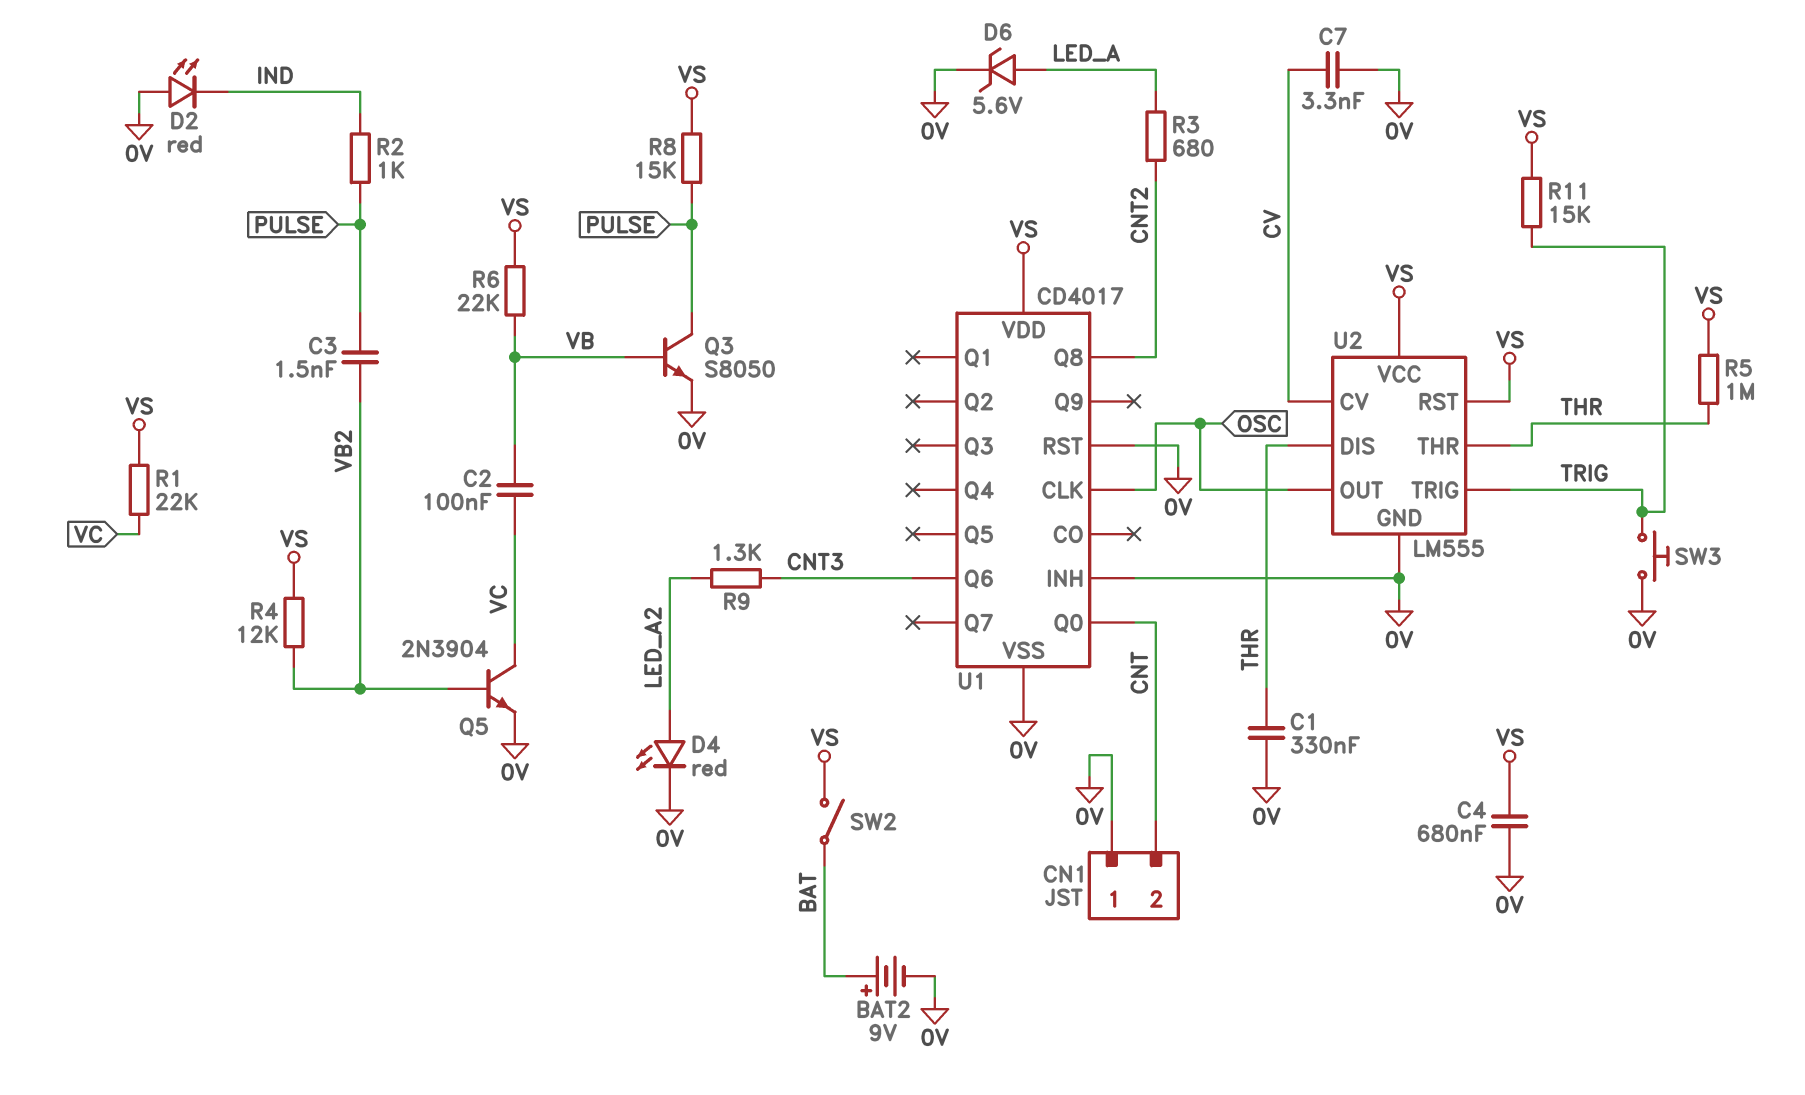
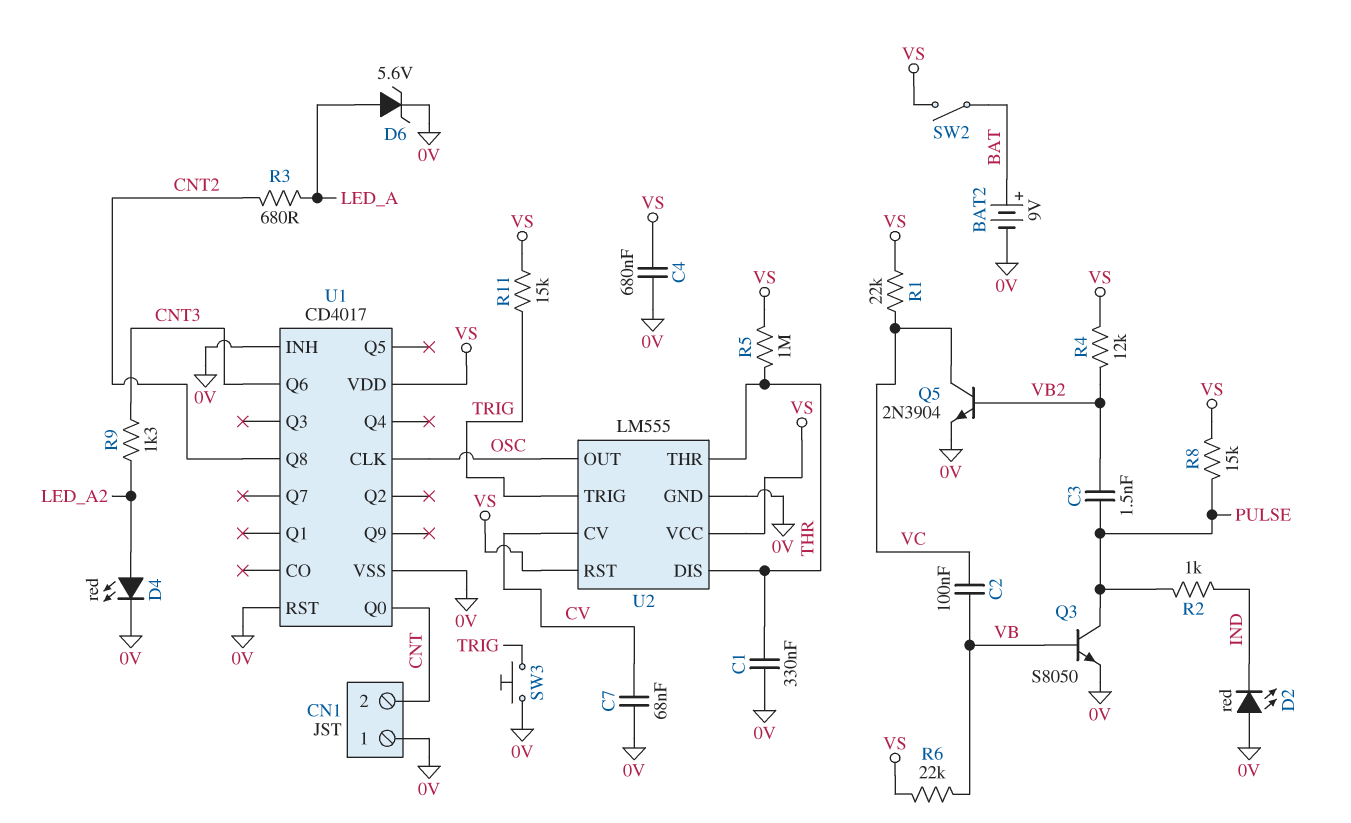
C7: 3.3nF (0V, CV) -> 68nF (0V, CV)

